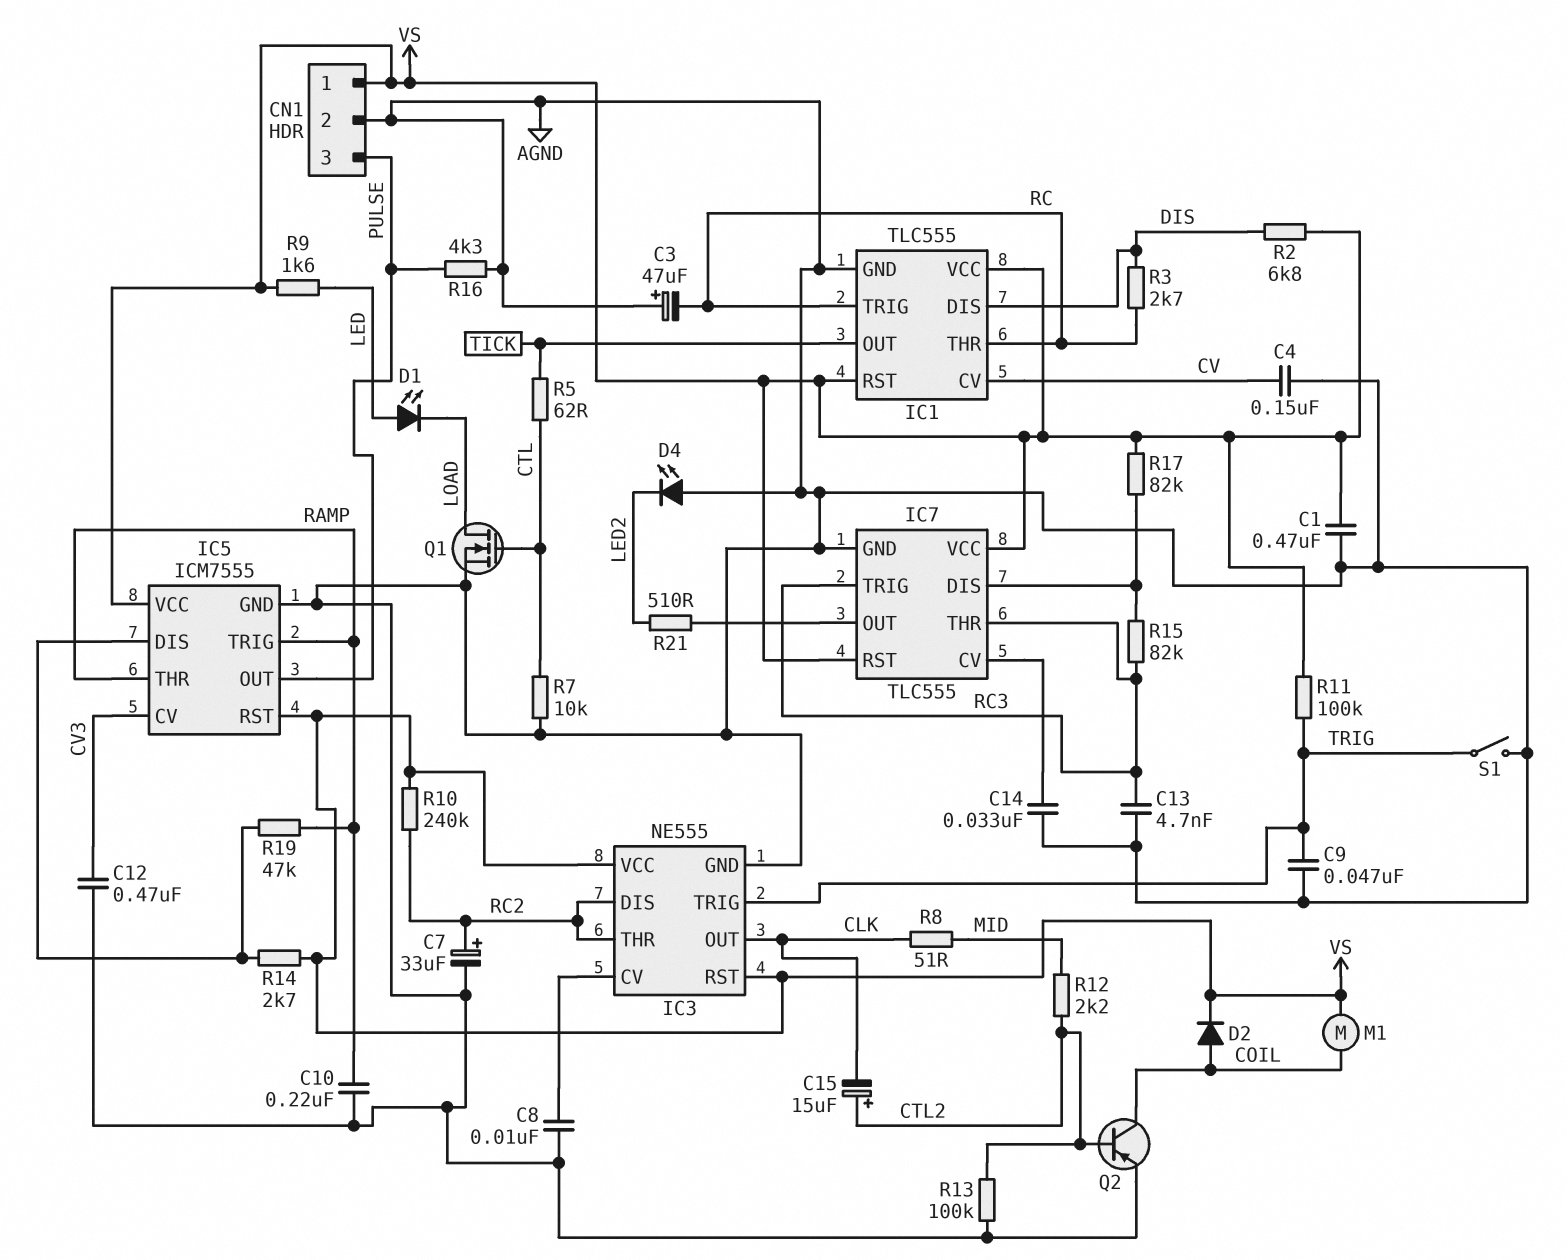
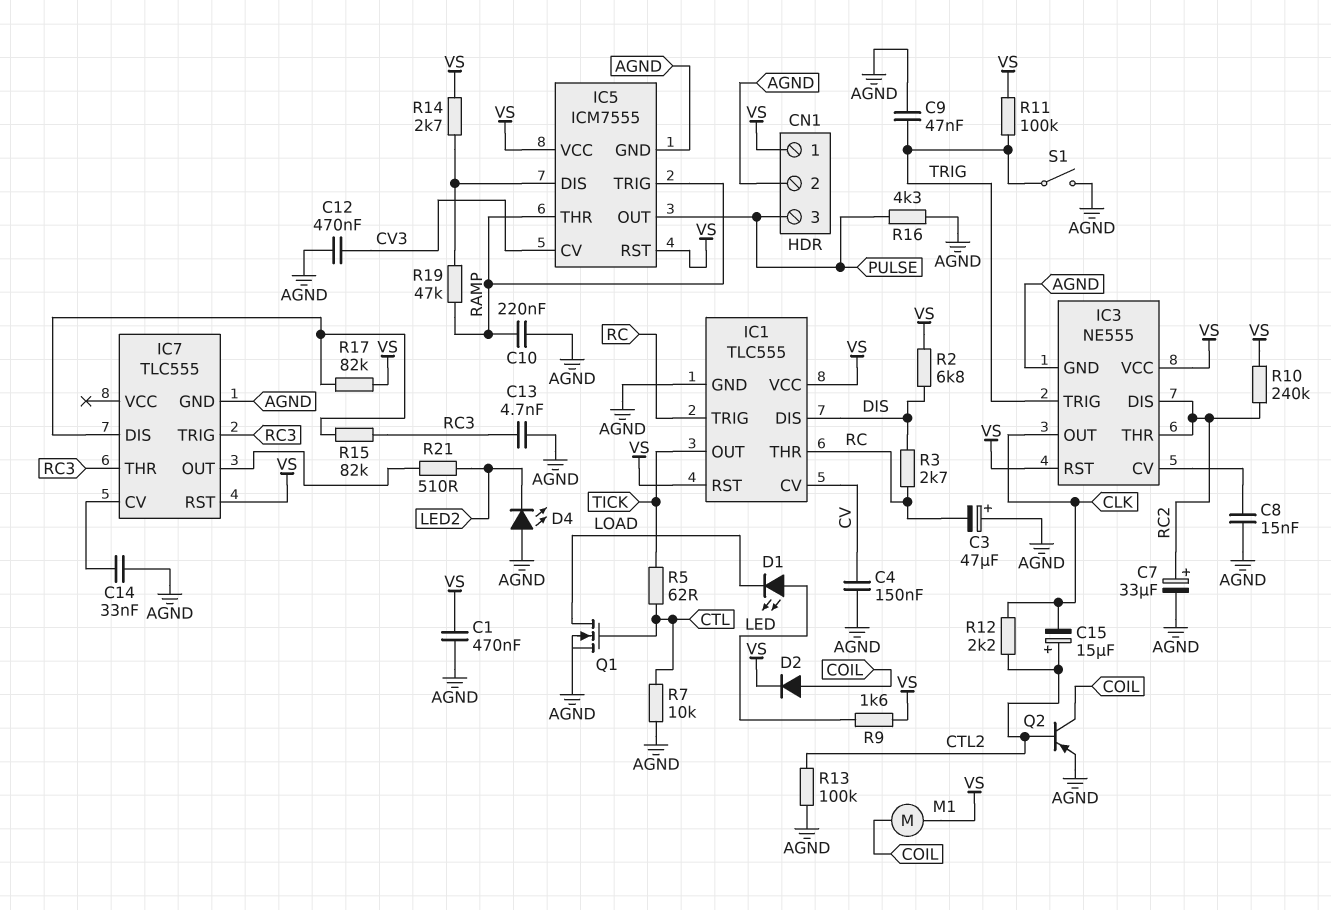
C8: 10nF (AGND, IC3/CV) -> 15nF (AGND, IC3/CV)
IC7 pin VCC: VS -> none
R8: 51 (CLK, MID) -> none
R12: 2.2k (CTL2, MID) -> 2.2k (CLK, CTL2)

